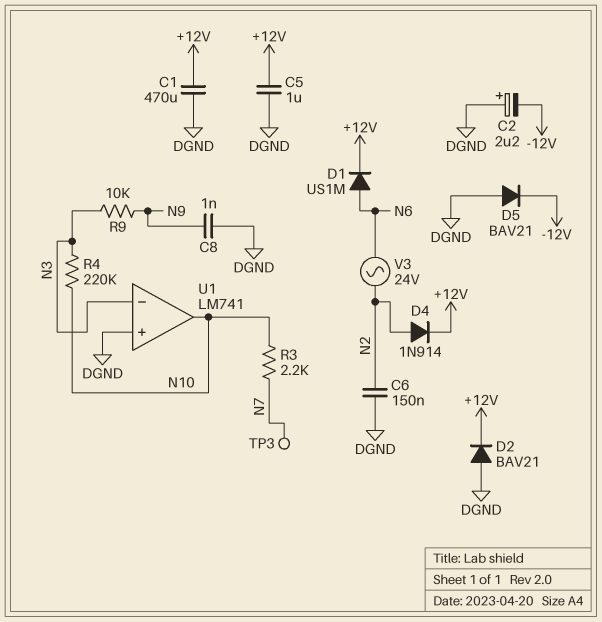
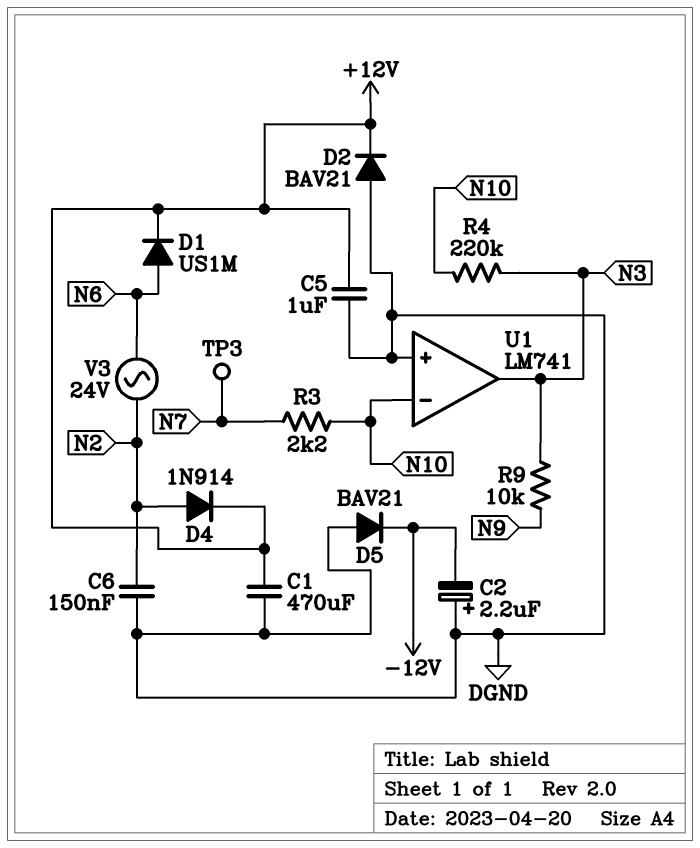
C8: 1nF (DGND, N9) -> none
U1 pin in-: N3 -> N10
U1 pin out: N10 -> N3

